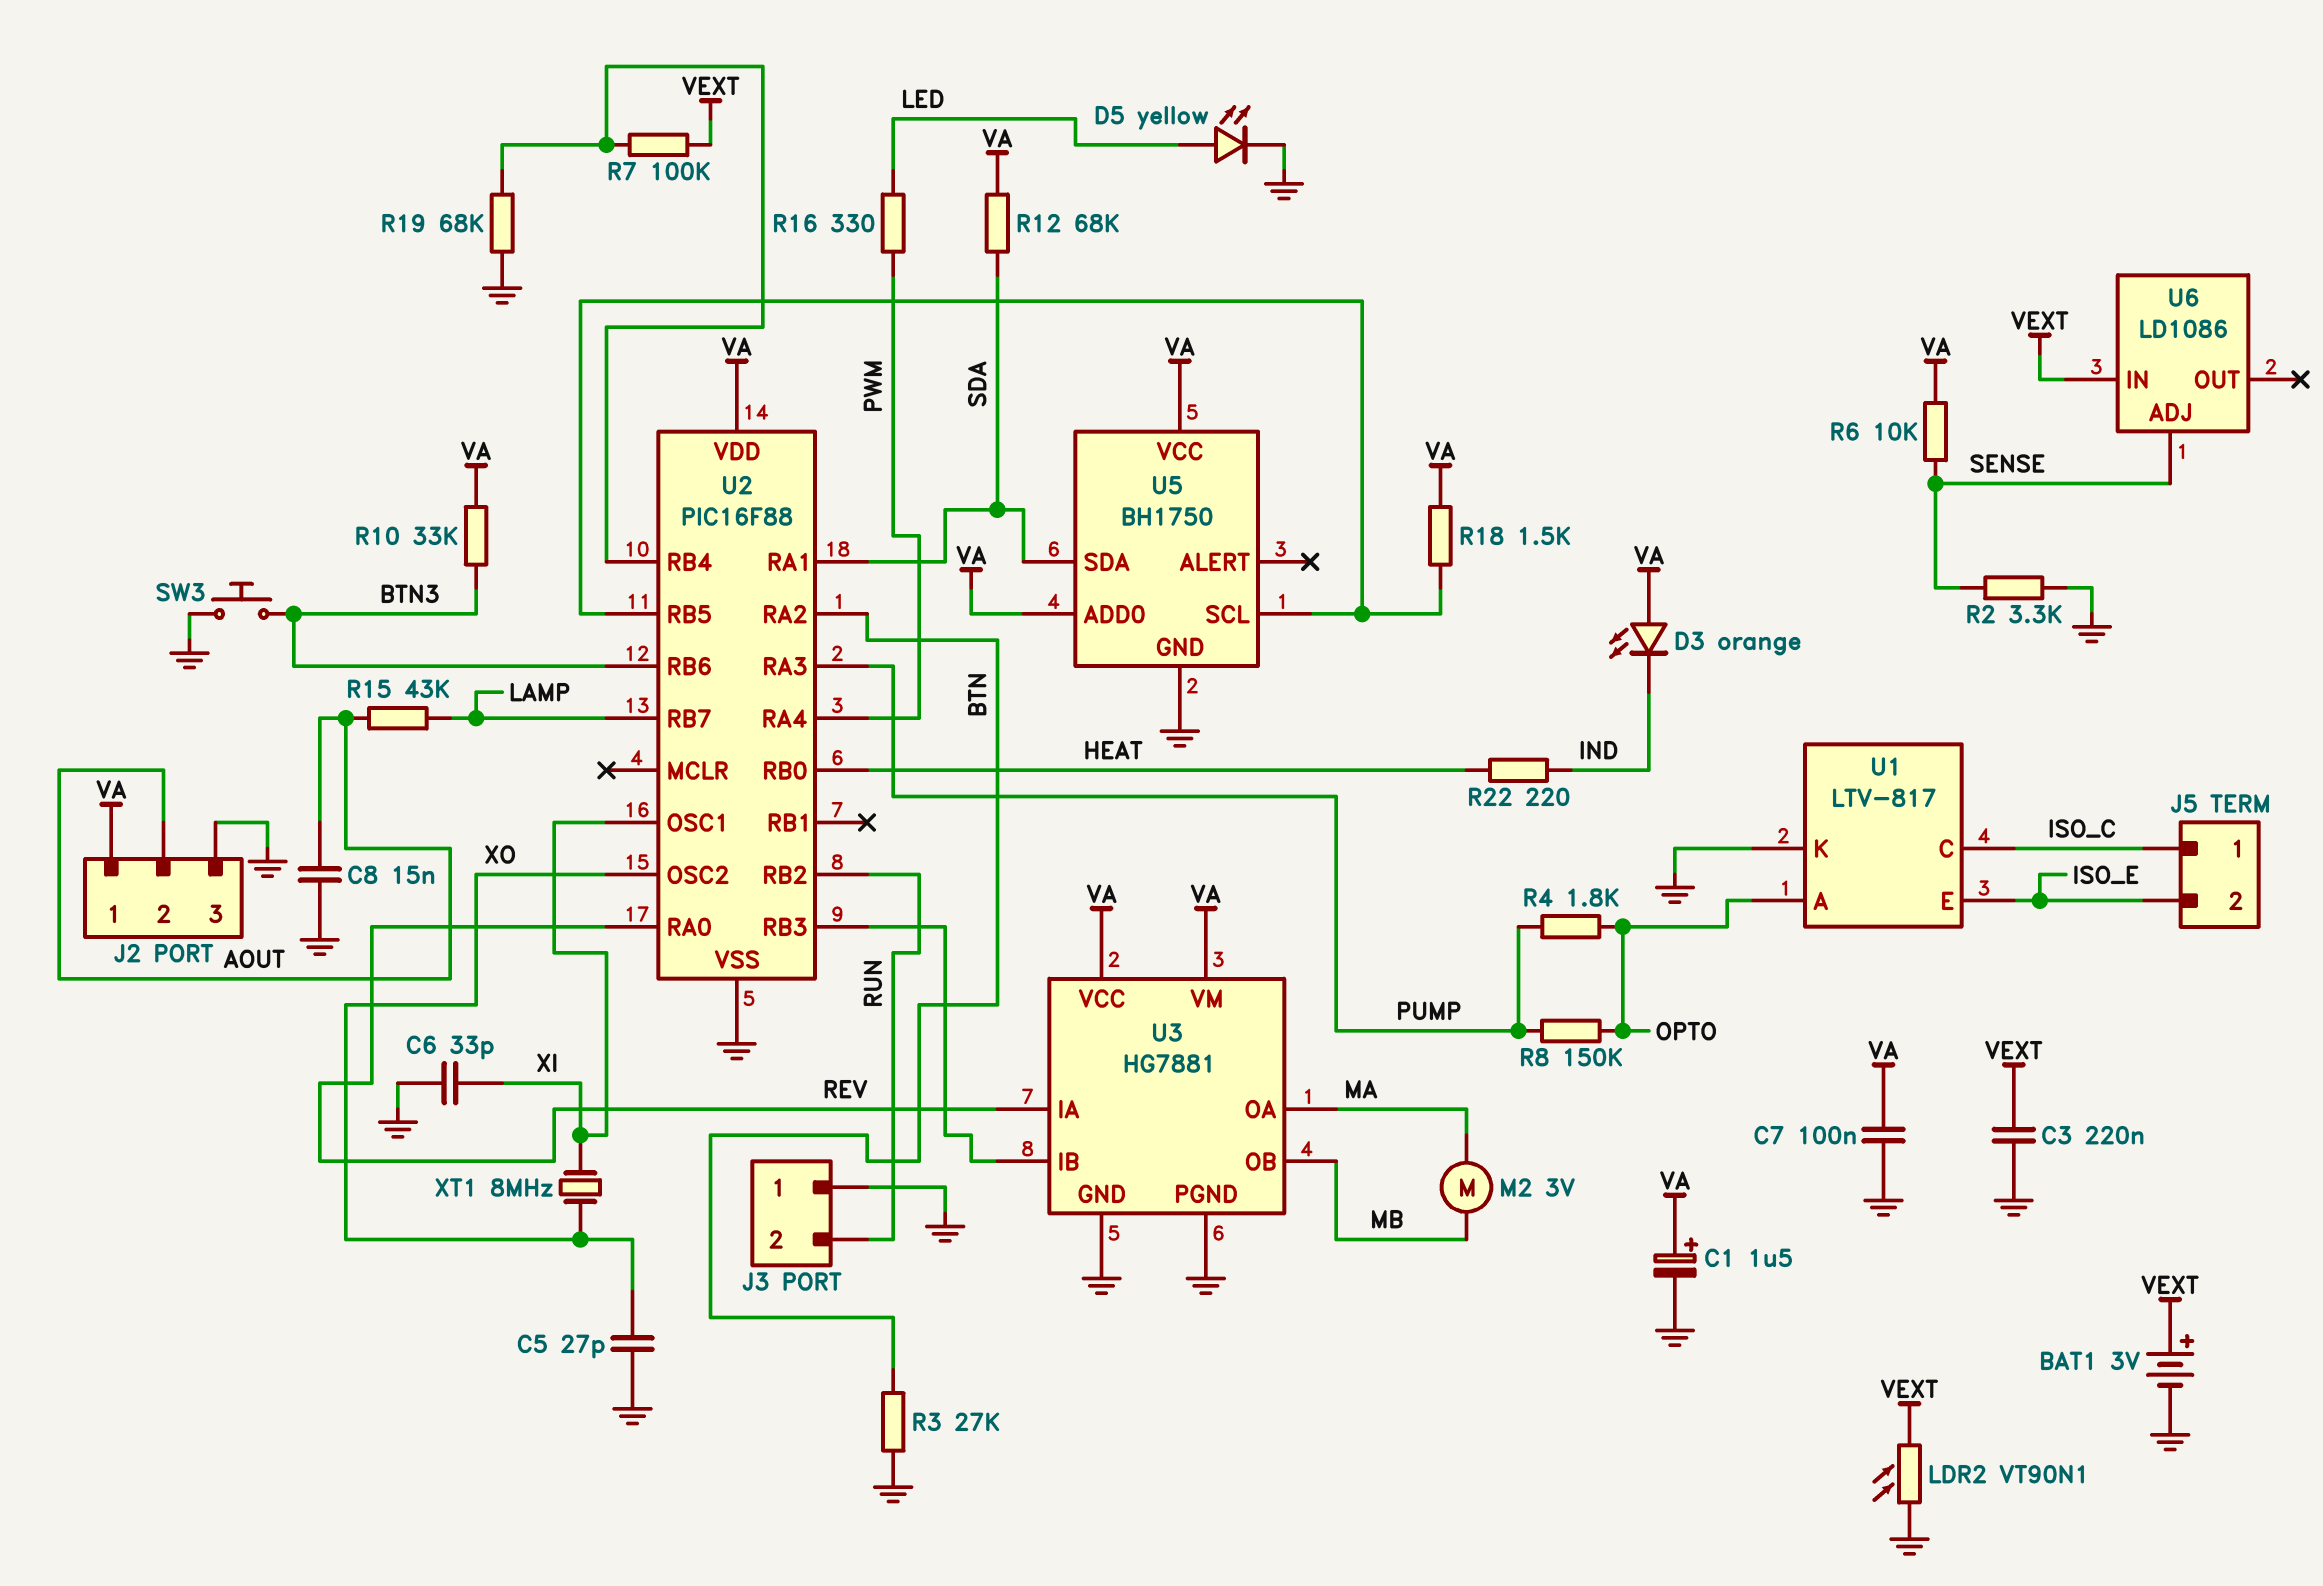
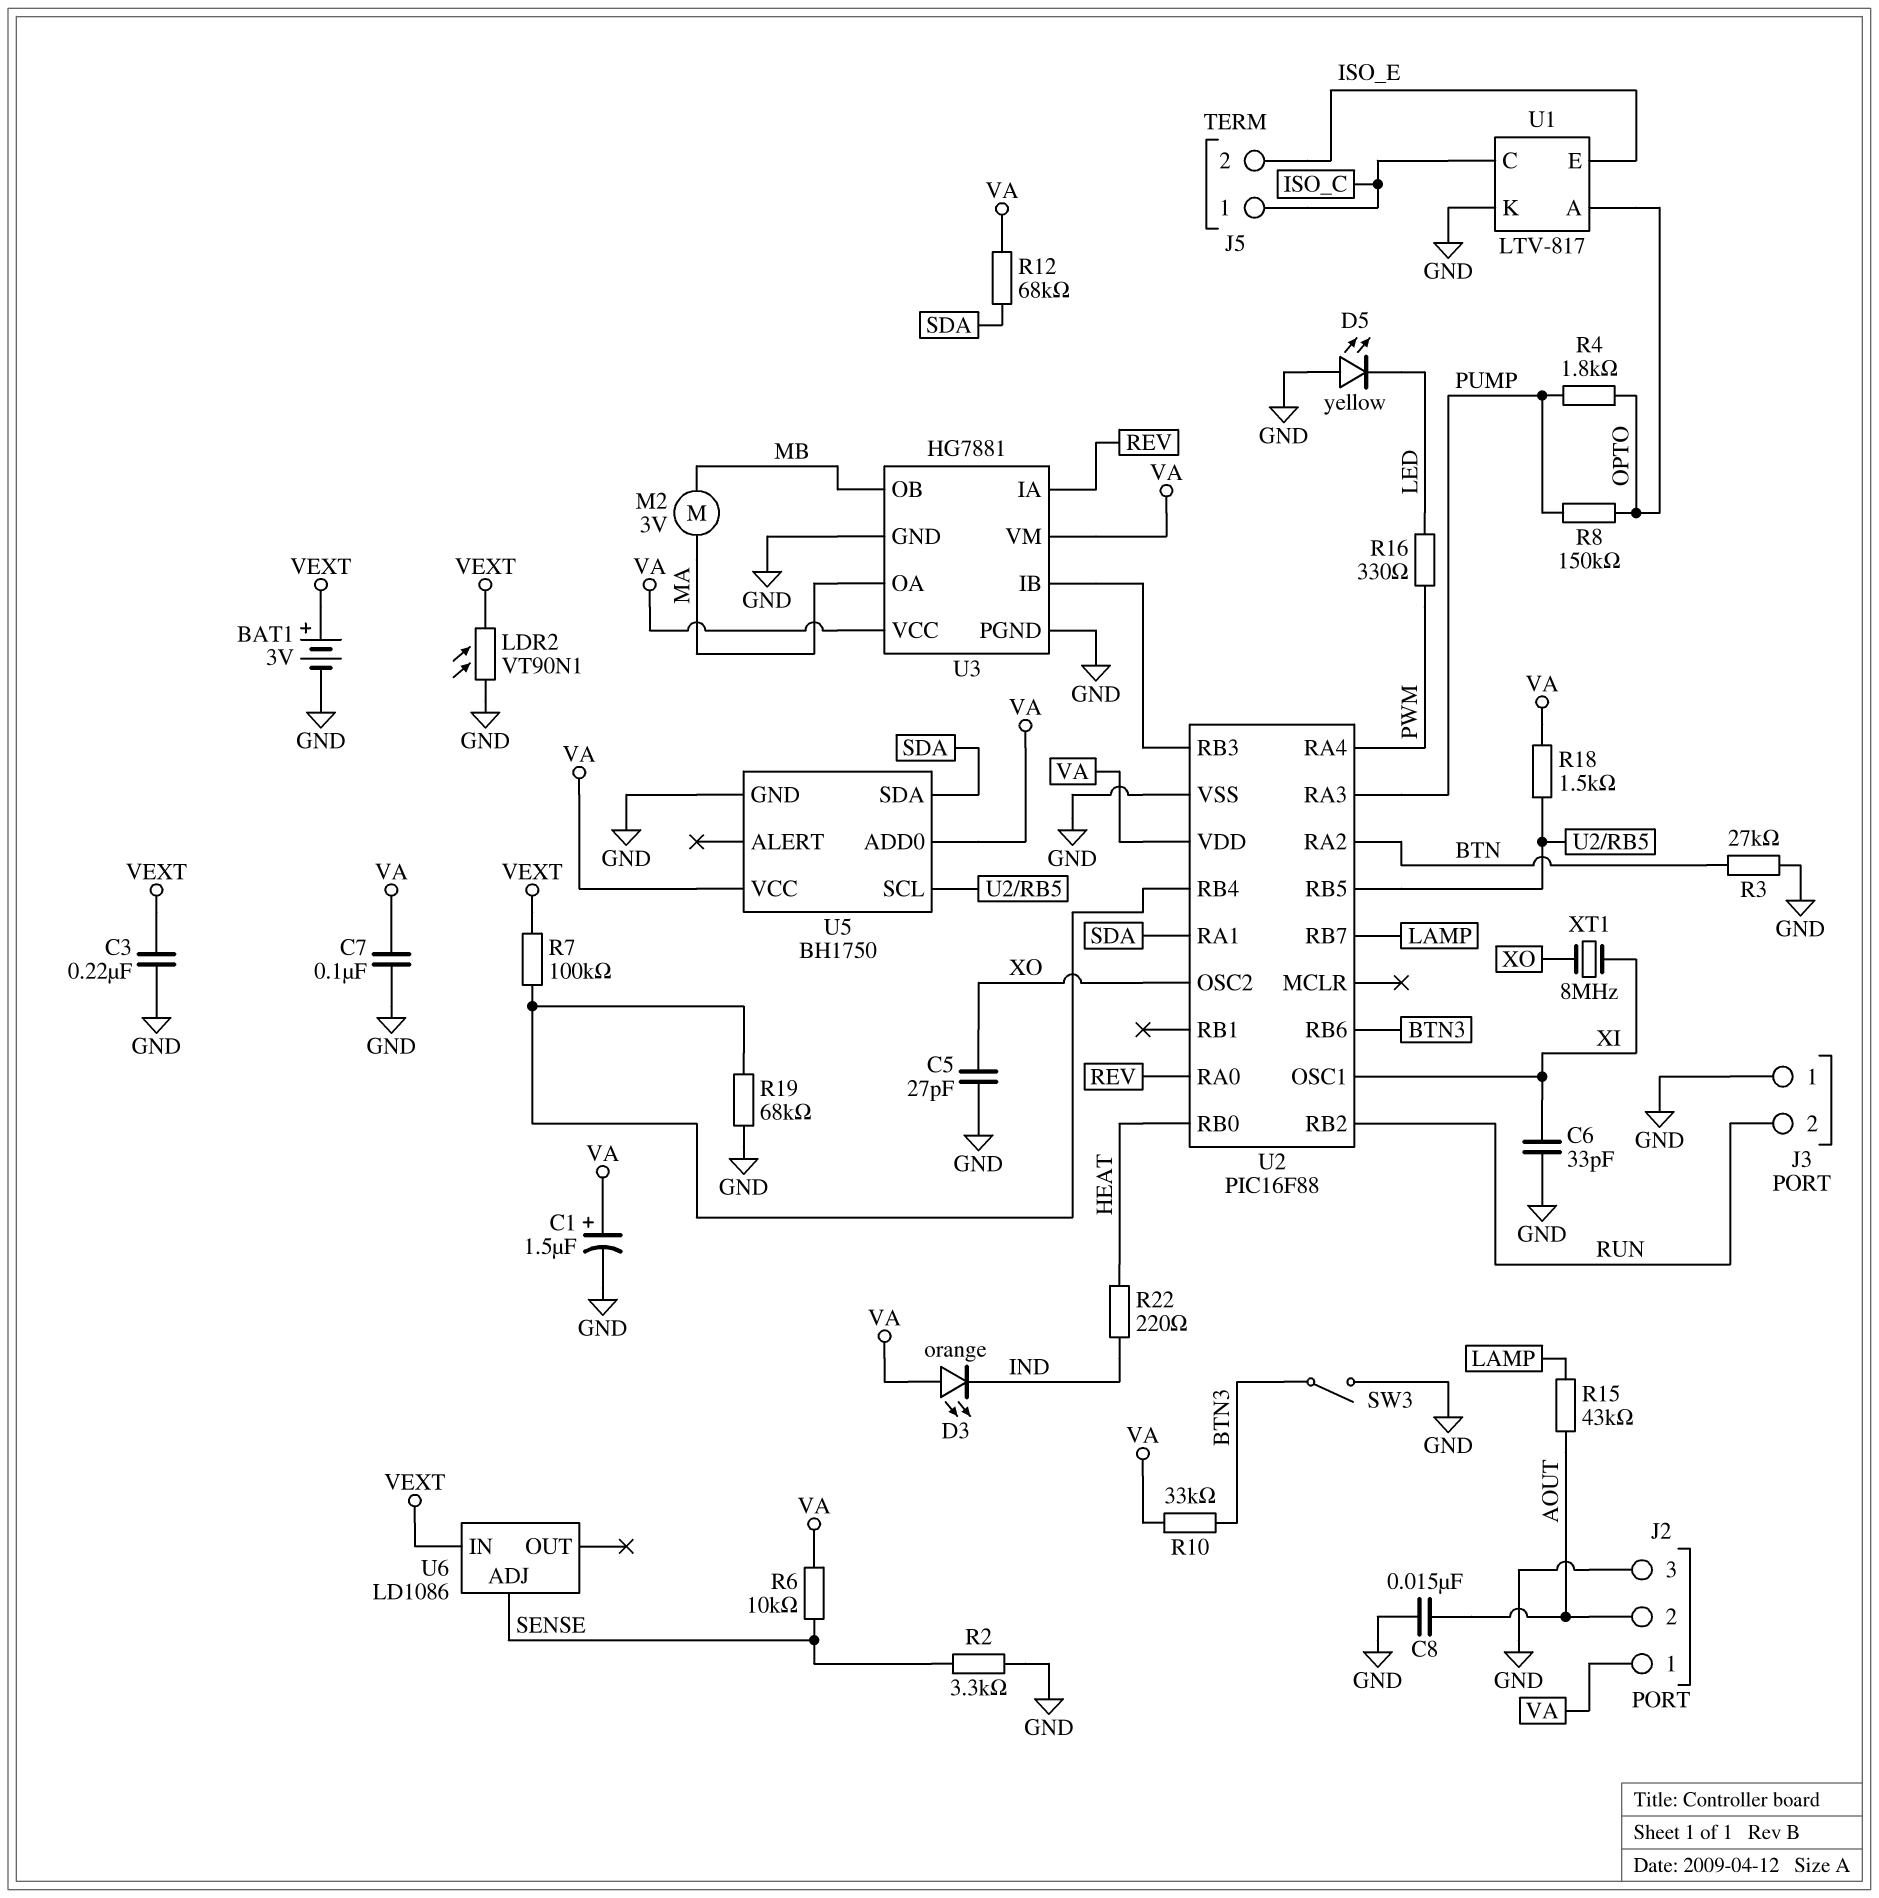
D5: LED yellow (A LED, K GND) -> LED yellow (A GND, K LED)
SW3: button (BTN3, GND) -> switch (BTN3, GND)

